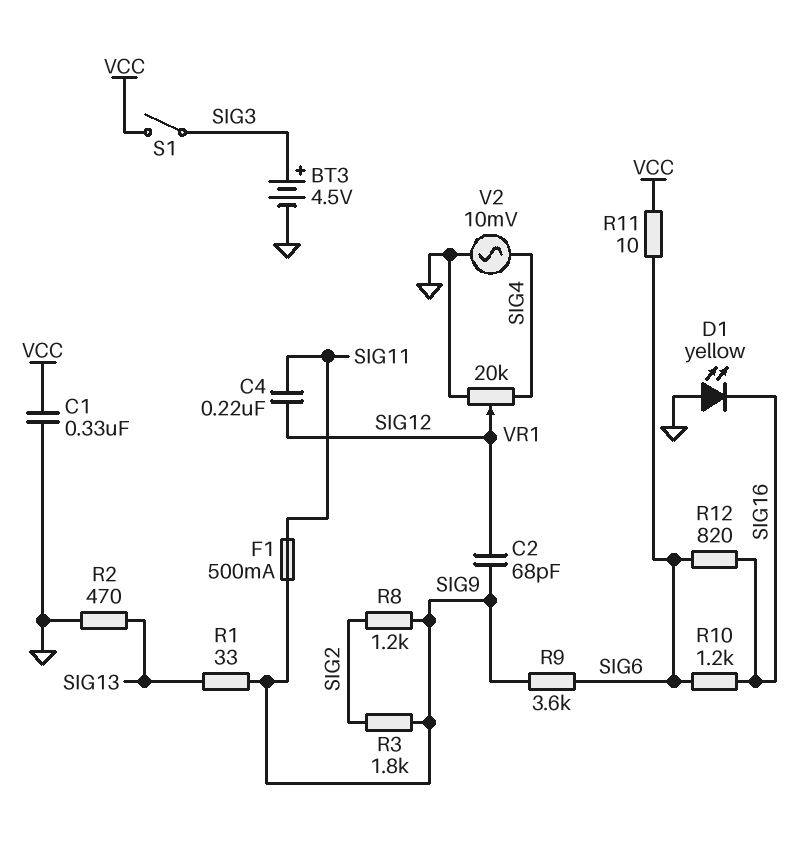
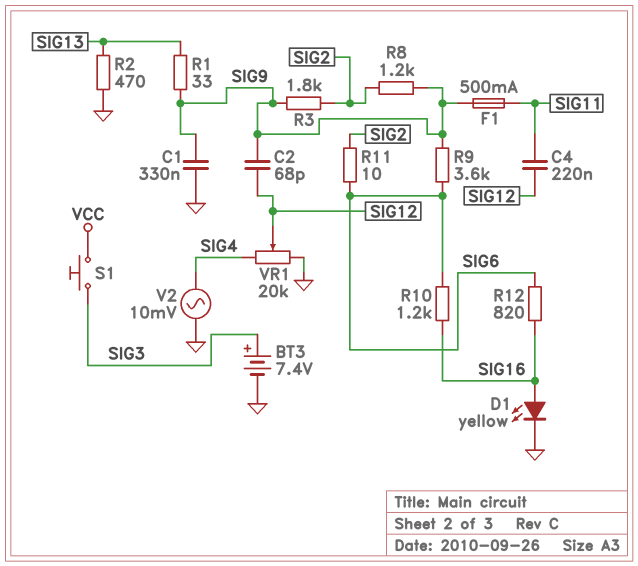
BT3: 4.5V (plus SIG3, minus GND) -> 7.4V (plus SIG3, minus GND)
C1: 330nF (GND, VCC) -> 330nF (GND, SIG9)
D1: LED yellow (A GND, K SIG16) -> LED yellow (A SIG16, K GND)
R11: 10 (SIG6, VCC) -> 10 (SIG2, SIG6)
S1: switch (SIG3, VCC) -> button (SIG3, VCC)

